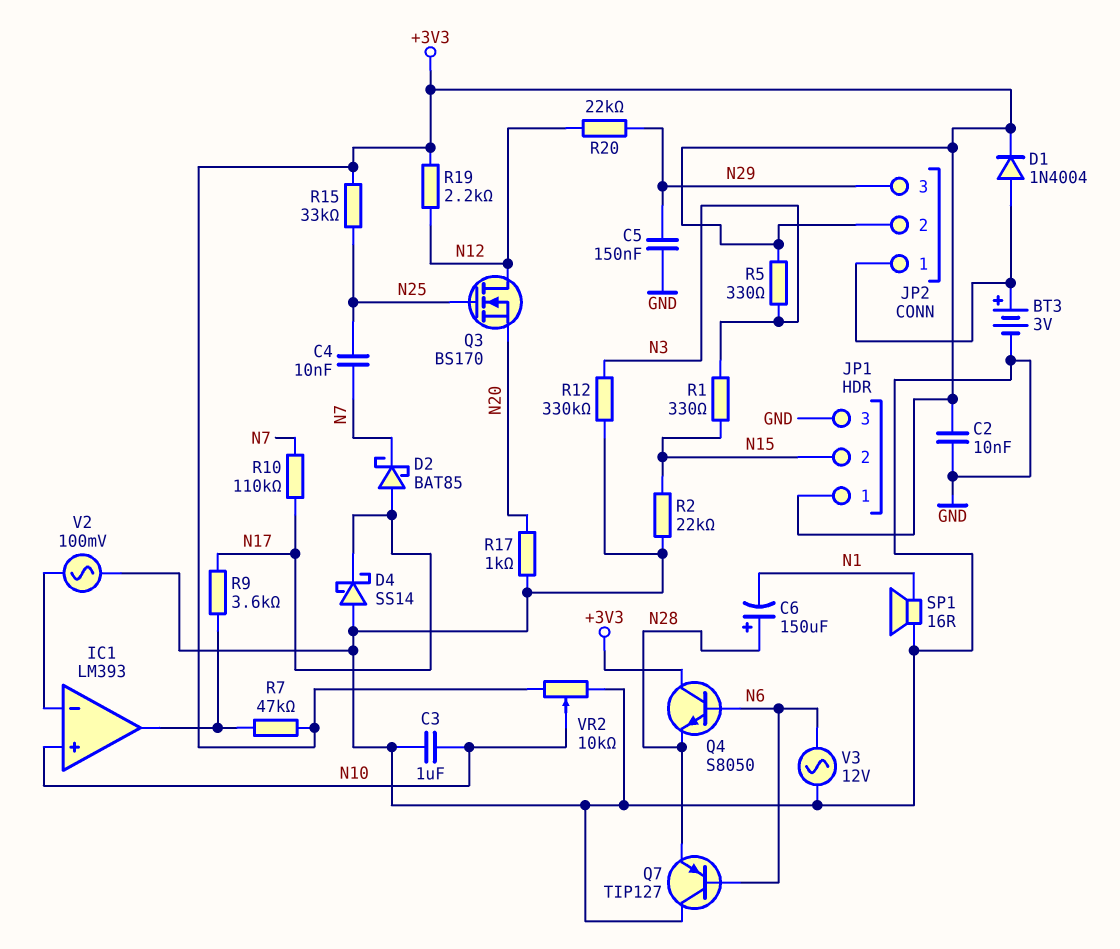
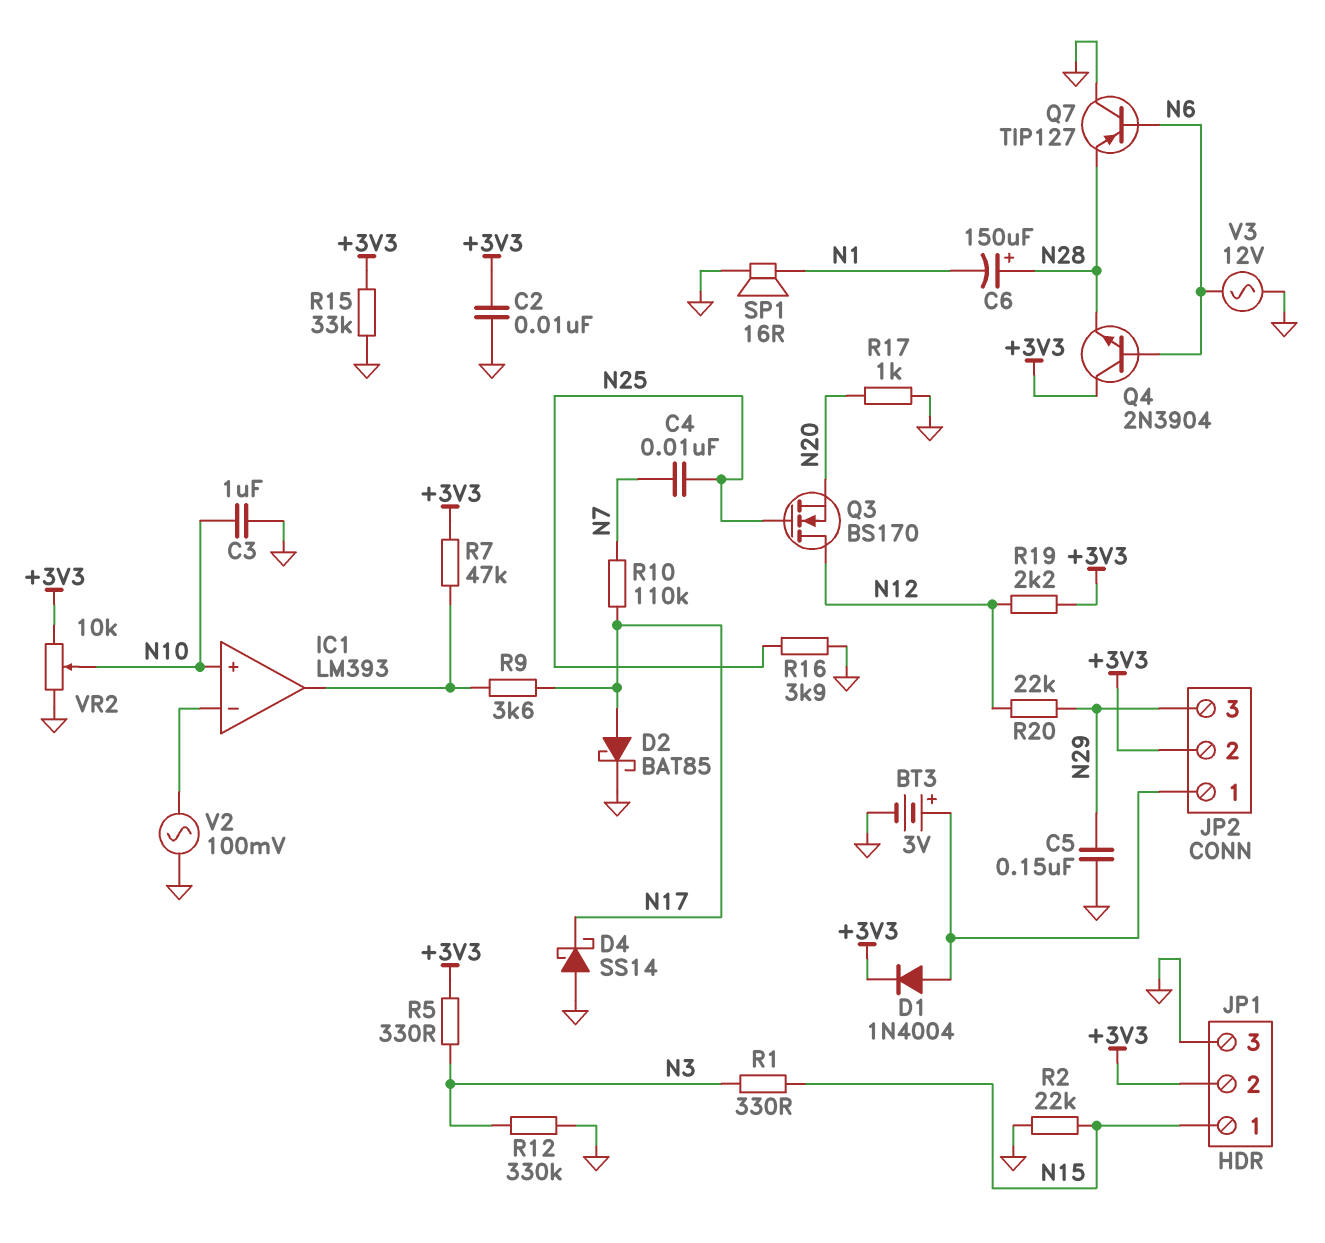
D2: schottky BAT85 (A N17, K N7) -> schottky BAT85 (A N17, K GND)
JP1 pin 1: +3V3 -> N15
JP1 pin 2: N15 -> +3V3
Q4: NPN S8050 (B N6, C +3V3, E N28) -> NPN 2N3904 (B N6, C +3V3, E N28)
R15: 33k (+3V3, N25) -> 33k (+3V3, GND)
R16: none -> 3.9k (GND, N25)

